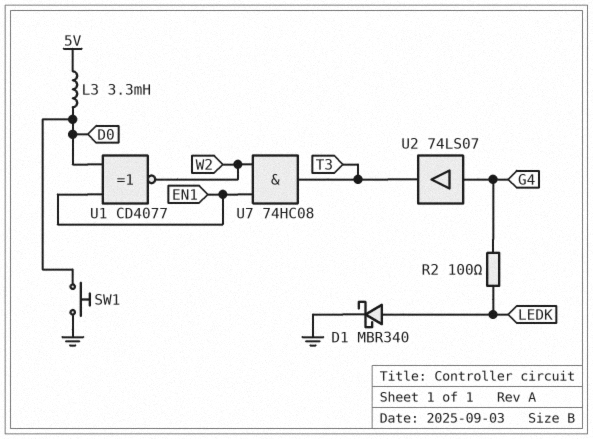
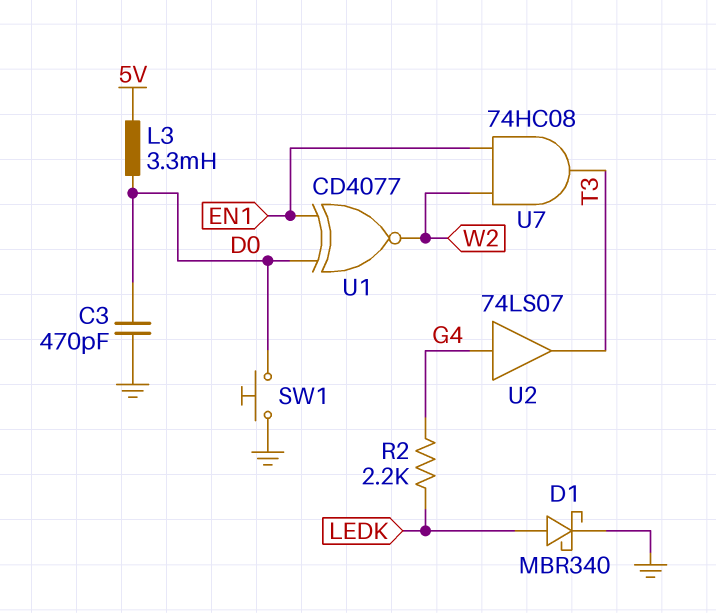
C3: none -> 470pF (D0, GND)
R2: 100 (G4, LEDK) -> 2.2k (G4, LEDK)

